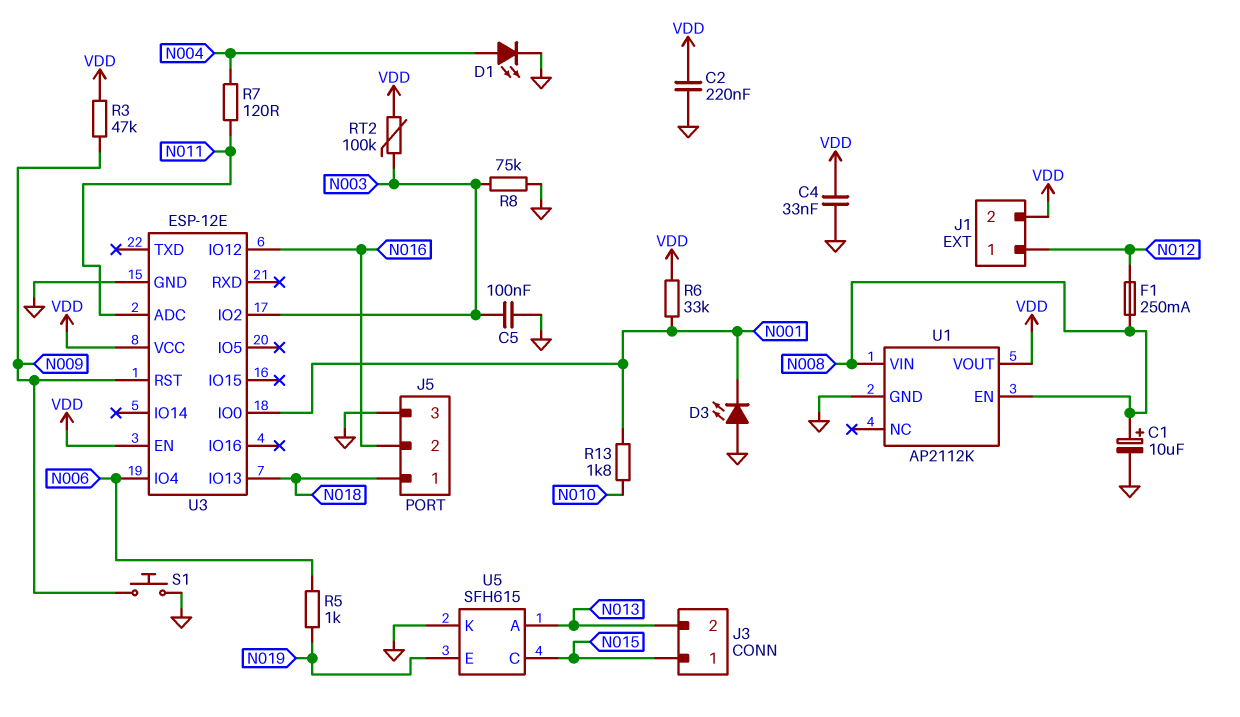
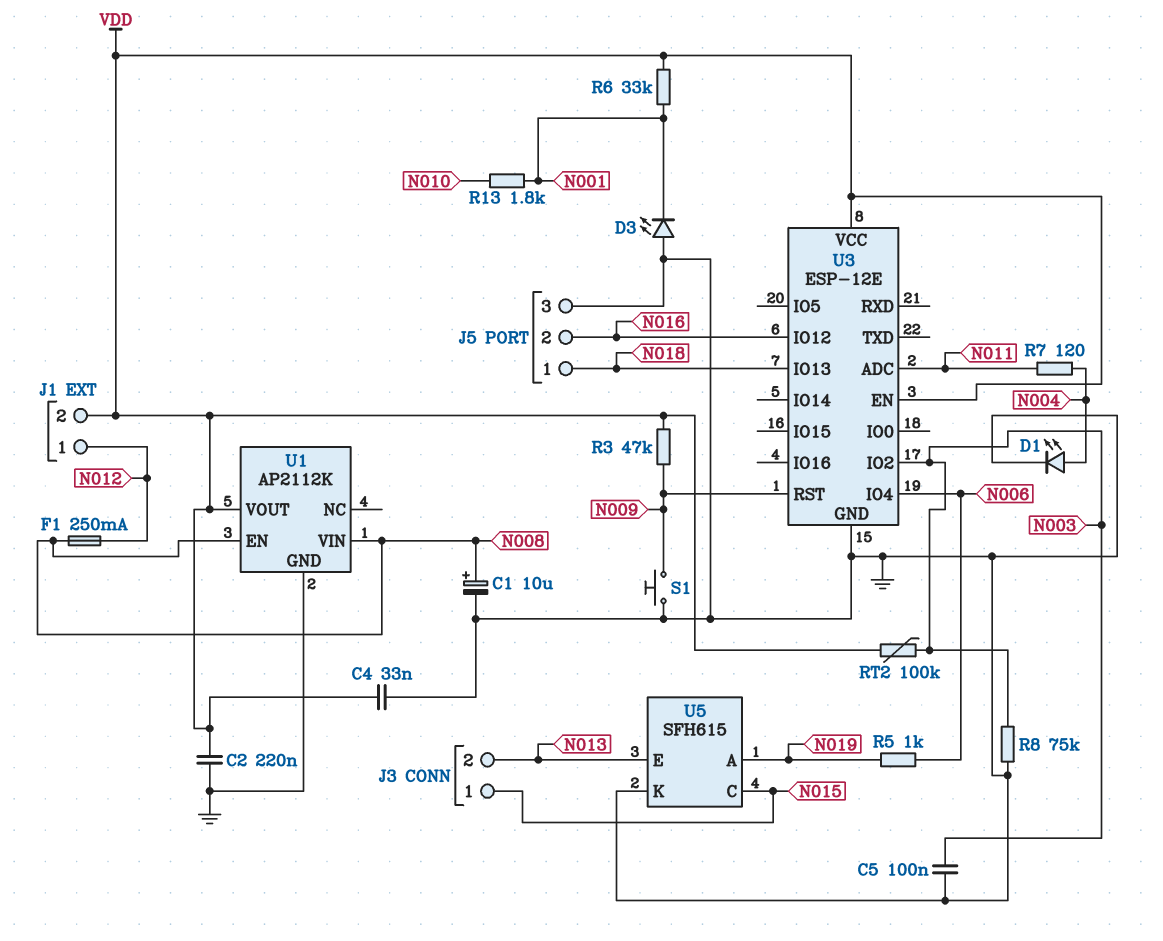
U3 pin IO0: N001 -> none
U5 pin A: N013 -> N019
U5 pin E: N019 -> N013

